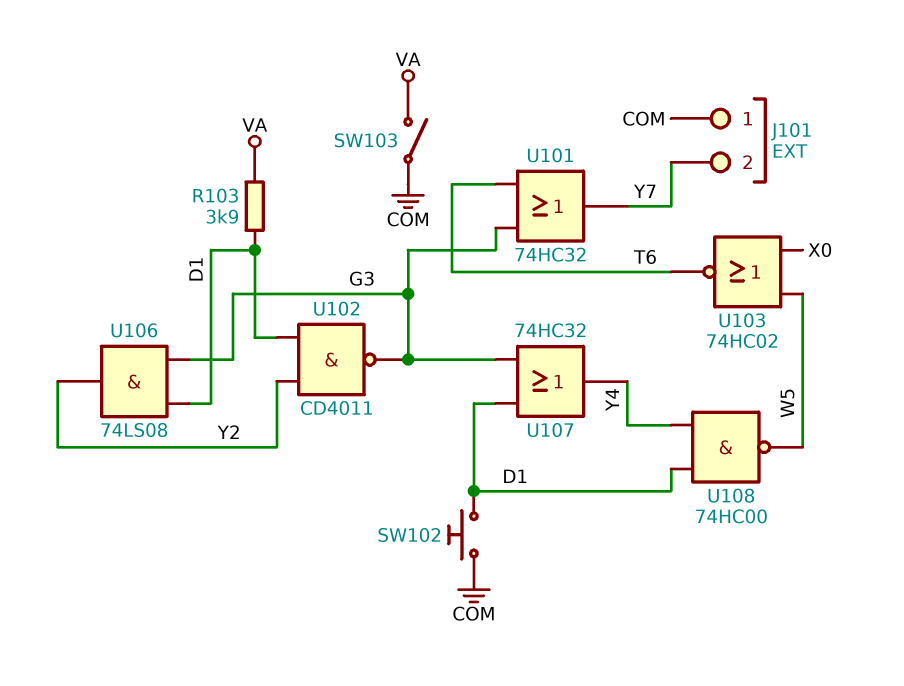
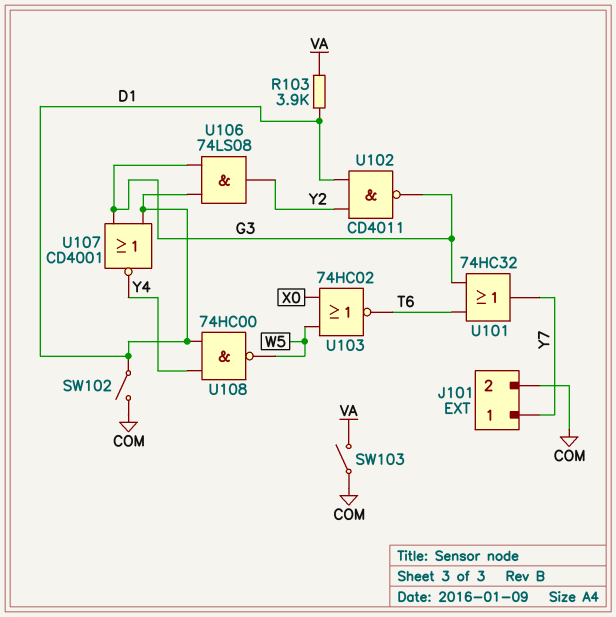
J101 pin 1: COM -> Y7
J101 pin 2: Y7 -> COM
SW102: button (COM, D1) -> switch (COM, D1)
U107: OR 74HC32 (in D1, in G3, out Y4) -> NOR CD4001 (in D1, in G3, out Y4)

